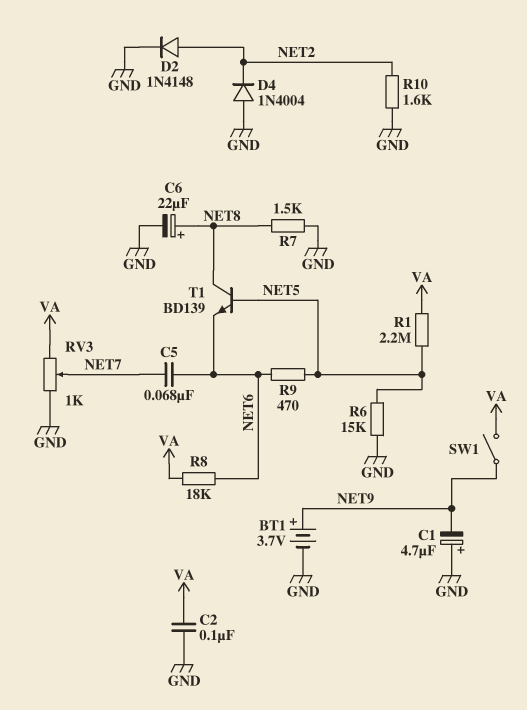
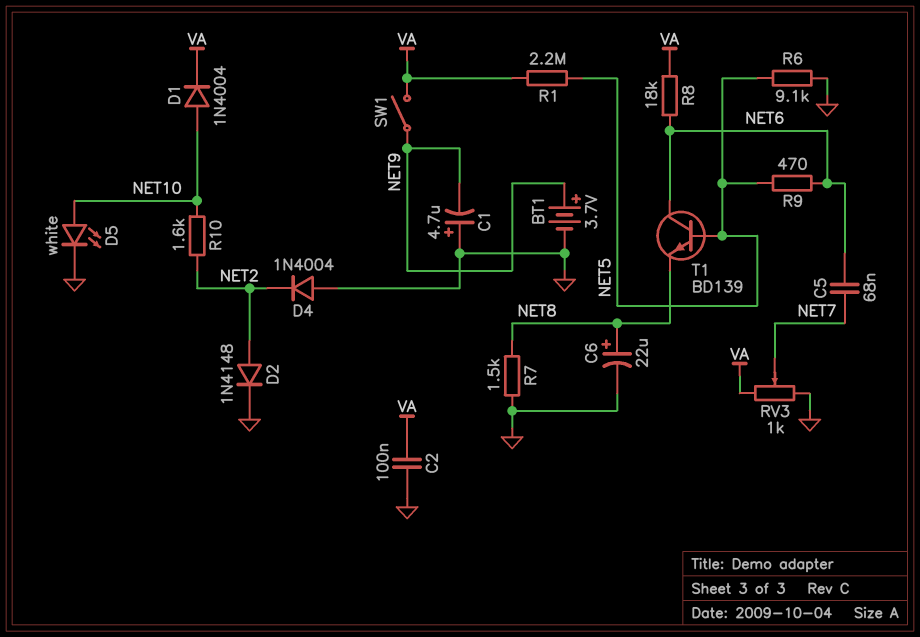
D1: none -> diode 1N4004 (A NET10, K VA)
D5: none -> LED white (A NET10, K GND)
R6: 15k (GND, NET5) -> 9.1k (GND, NET5)
R10: 1.6k (GND, NET2) -> 1.6k (NET2, NET10)
T1: NPN BD139 (B NET5, C NET8, E NET6) -> NPN BD139 (B NET5, C NET6, E NET8)

